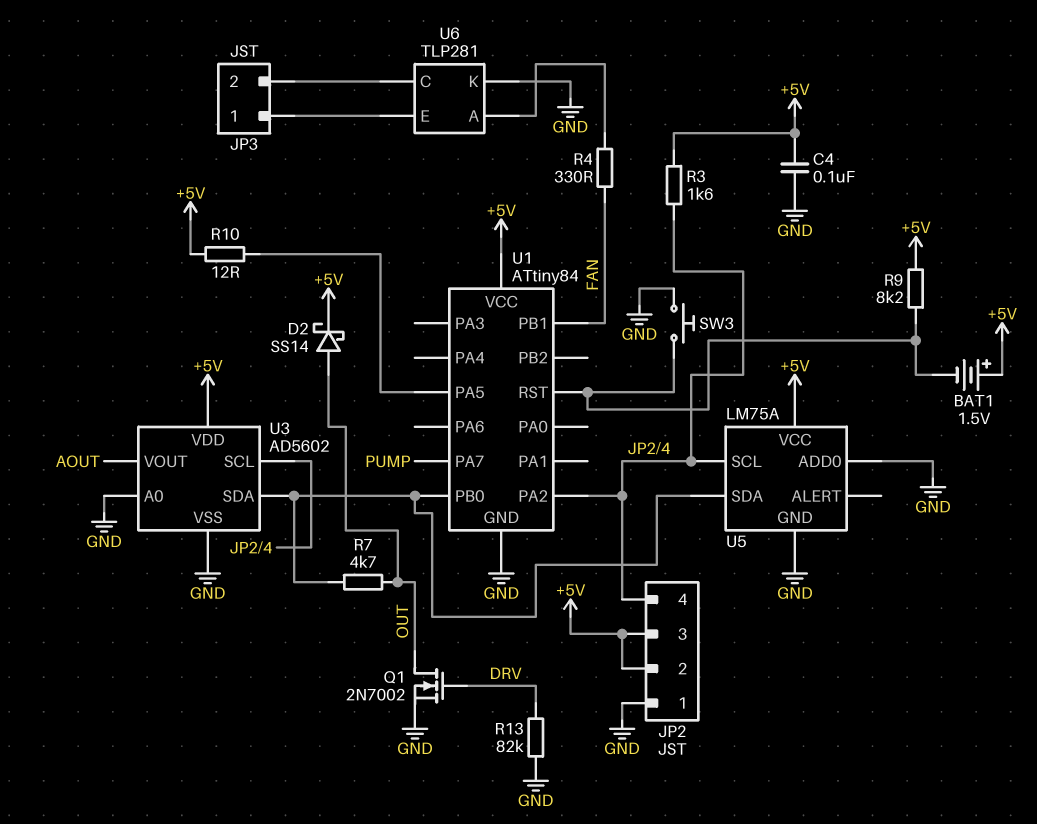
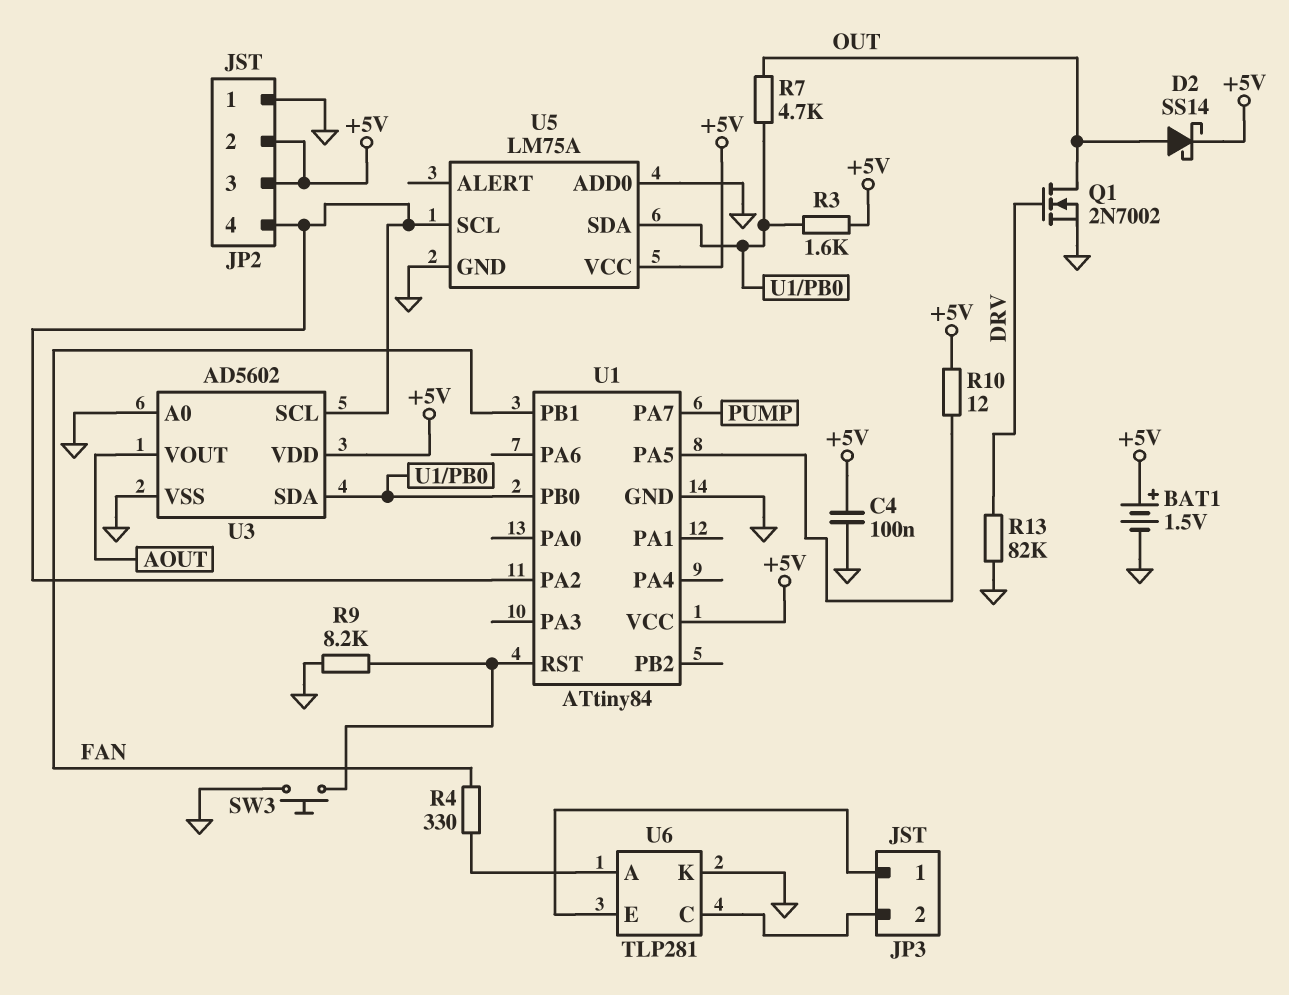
BAT1: 1.5V (plus +5V, minus U1/RST) -> 1.5V (plus +5V, minus GND)
R3: 1.6k (+5V, JP2/4) -> 1.6k (+5V, U1/PB0)
R9: 8.2k (+5V, U1/RST) -> 8.2k (GND, U1/RST)

